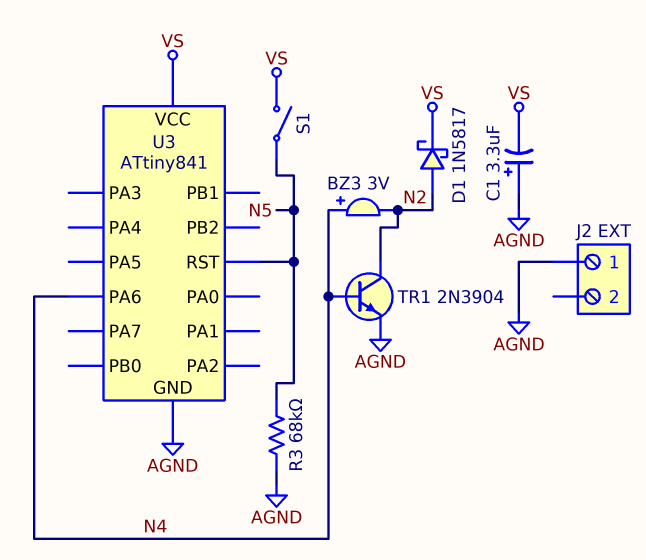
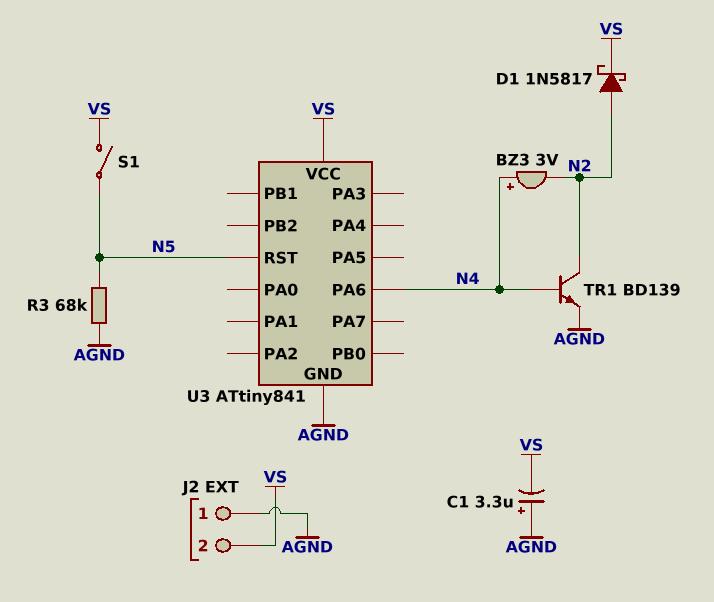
J2 pin 2: none -> VS
TR1: NPN 2N3904 (B N4, C N2, E AGND) -> NPN BD139 (B N4, C N2, E AGND)

